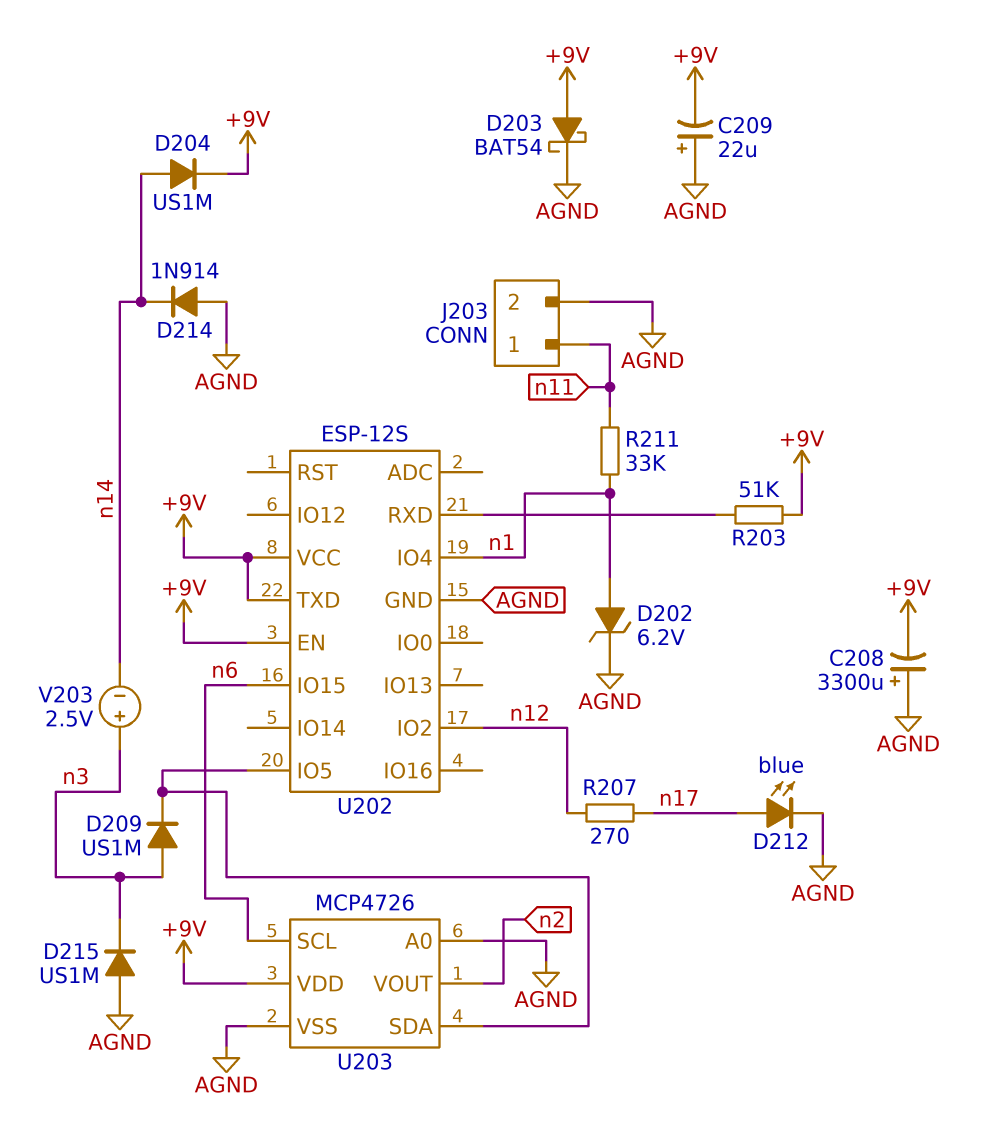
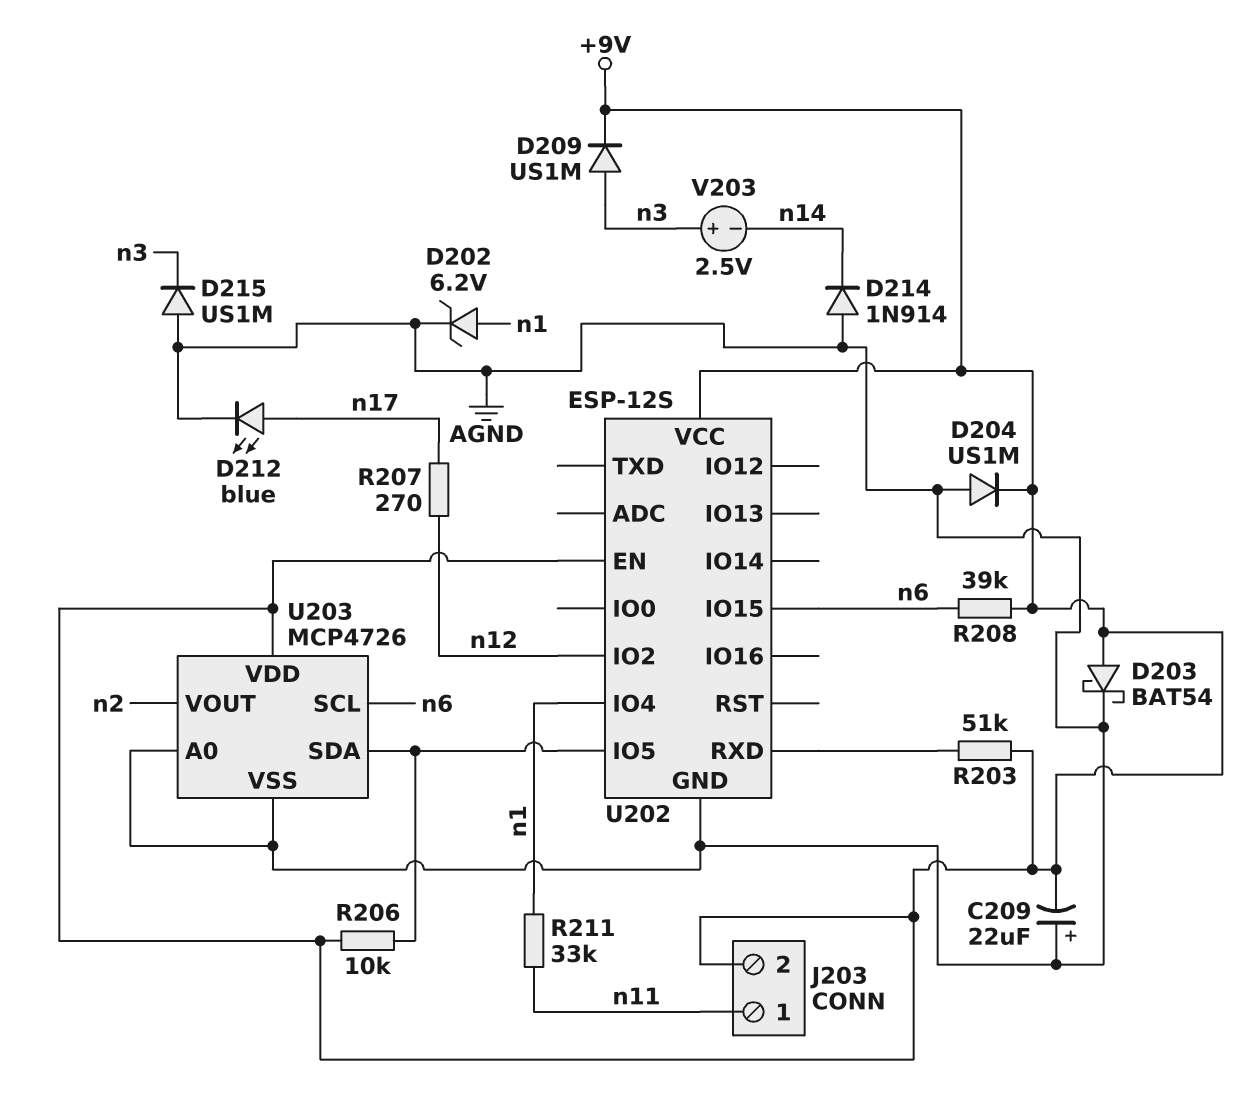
C208: 3300uF (plus AGND, minus +9V) -> none
D204: diode US1M (A n14, K +9V) -> diode US1M (A AGND, K +9V)
D209: diode US1M (A n3, K U202/IO5) -> diode US1M (A n3, K +9V)
J203 pin 2: AGND -> +9V
R206: none -> 10k (+9V, U202/IO5)
R208: none -> 39k (+9V, n6)
U202 pin TXD: +9V -> none

